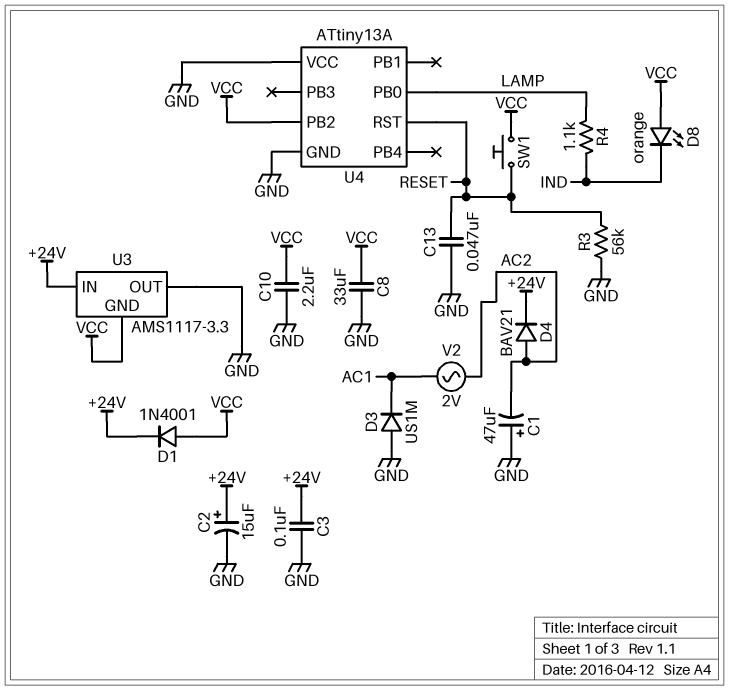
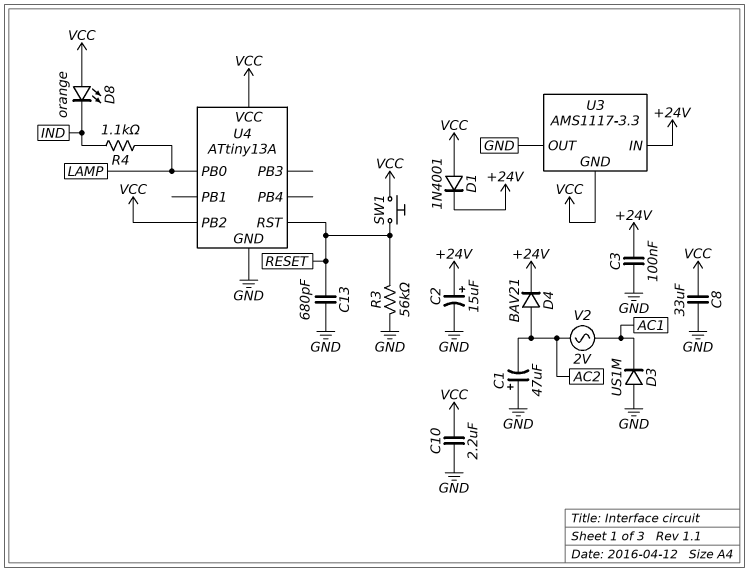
C13: 47nF (GND, RESET) -> 680pF (GND, RESET)
U4 pin VCC: GND -> VCC

